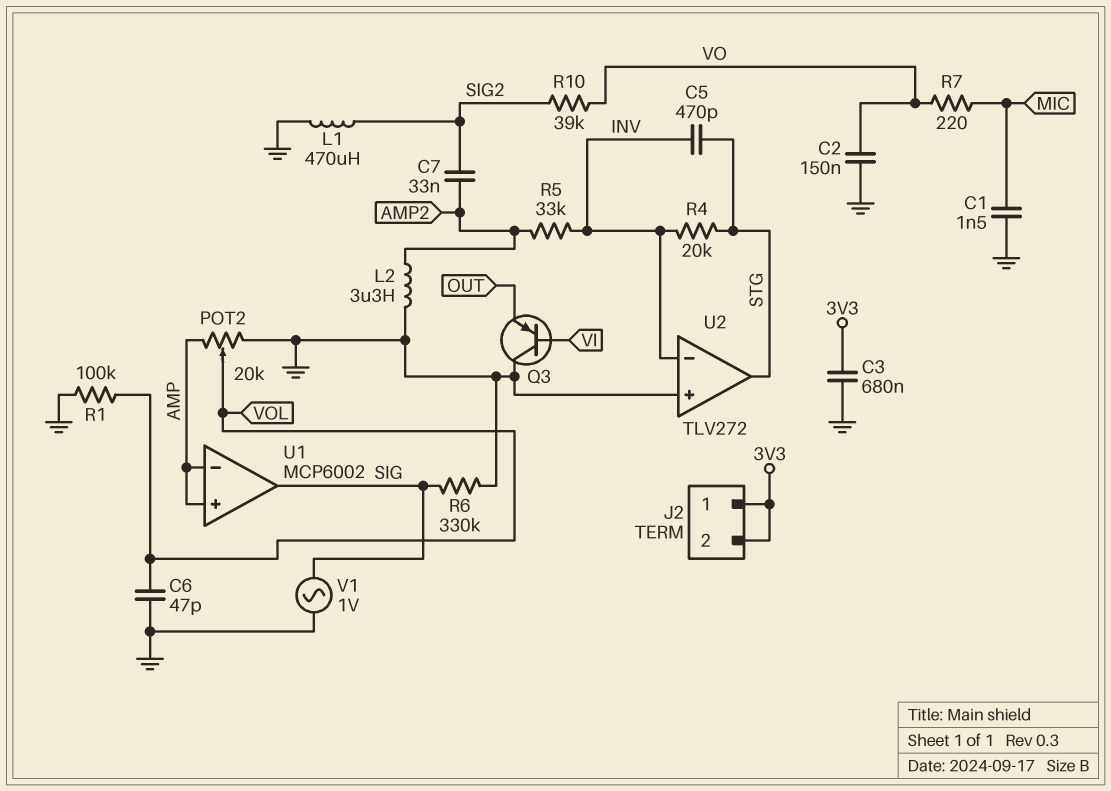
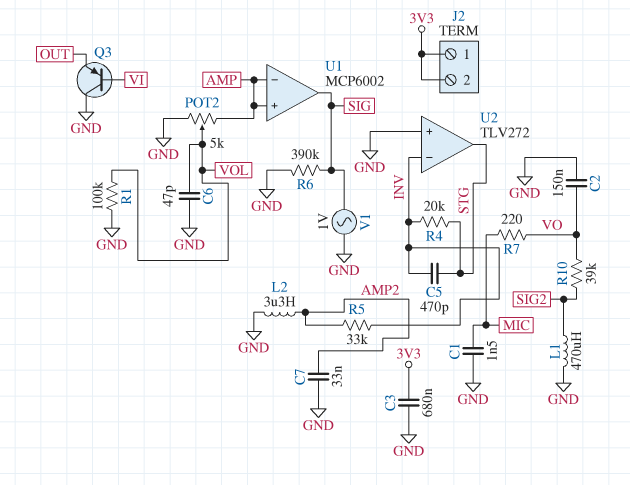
C7: 33nF (AMP2, SIG2) -> 33nF (AMP2, GND)
POT2: 20k (AMP, GND, wiper VOL) -> 5k (AMP, GND, wiper VOL)
R6: 330k (GND, SIG) -> 390k (GND, SIG)

